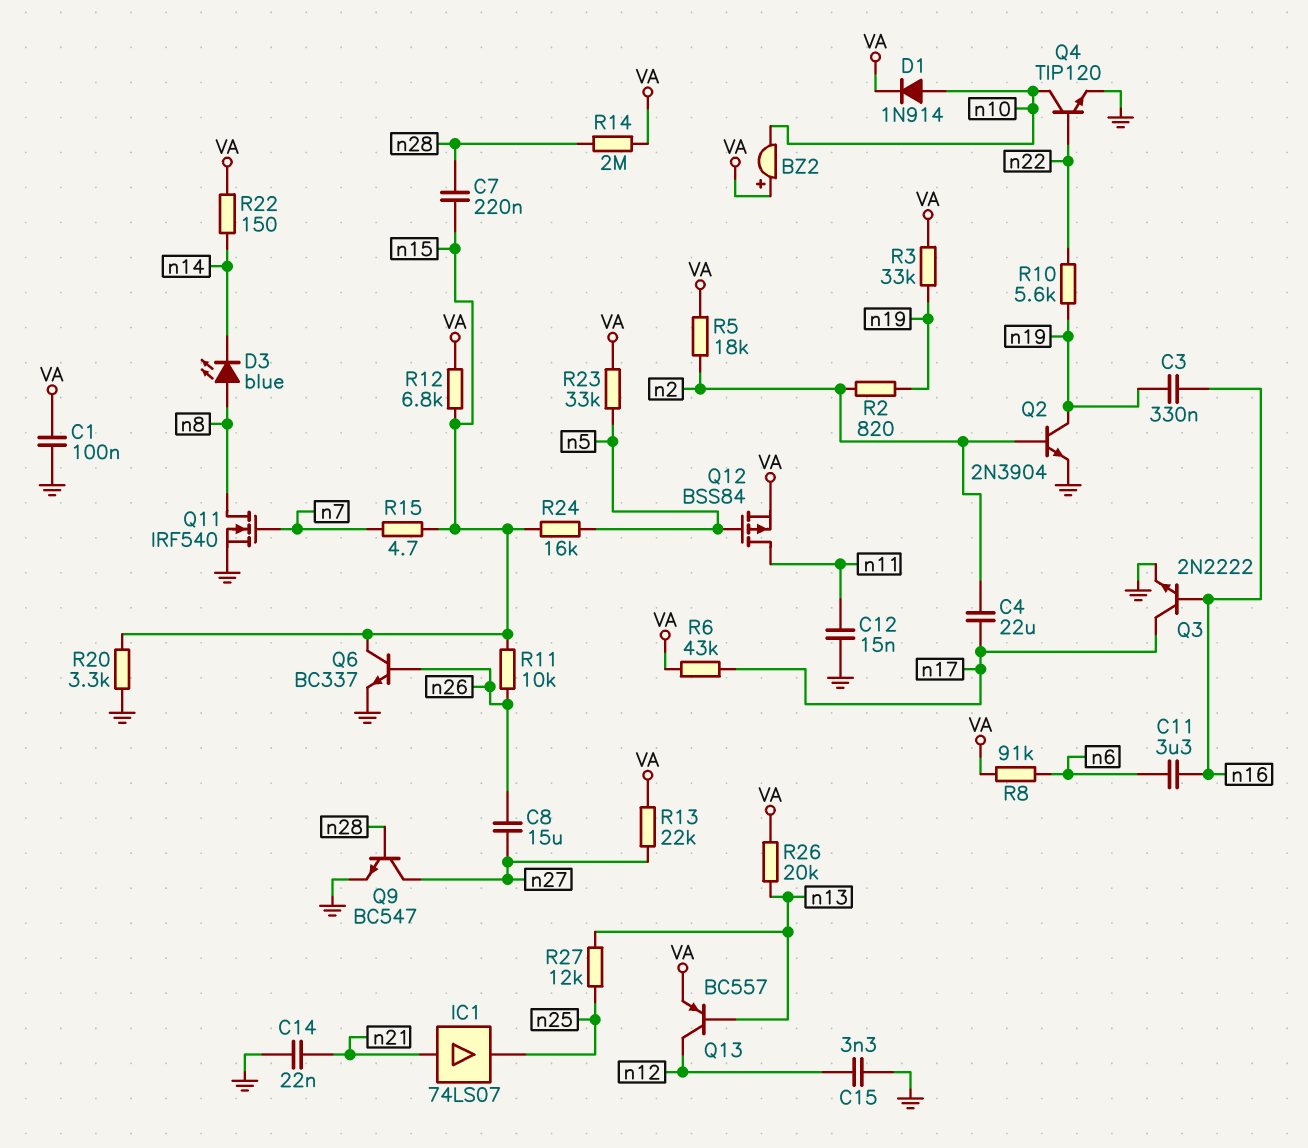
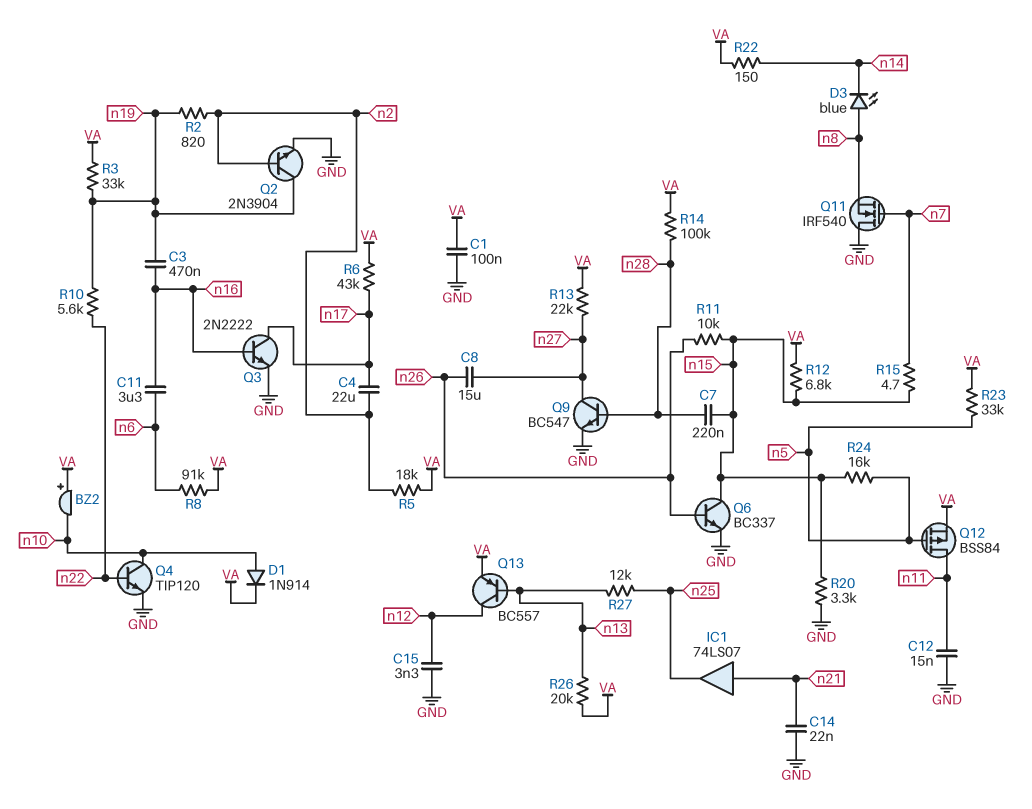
C3: 330nF (n16, n19) -> 470nF (n16, n19)
Q11: NMOS IRF540 (G n7, D n8, S GND) -> NMOS IRF540 (G n7, D GND, S n8)
R14: 2M (VA, n28) -> 100k (VA, n28)

